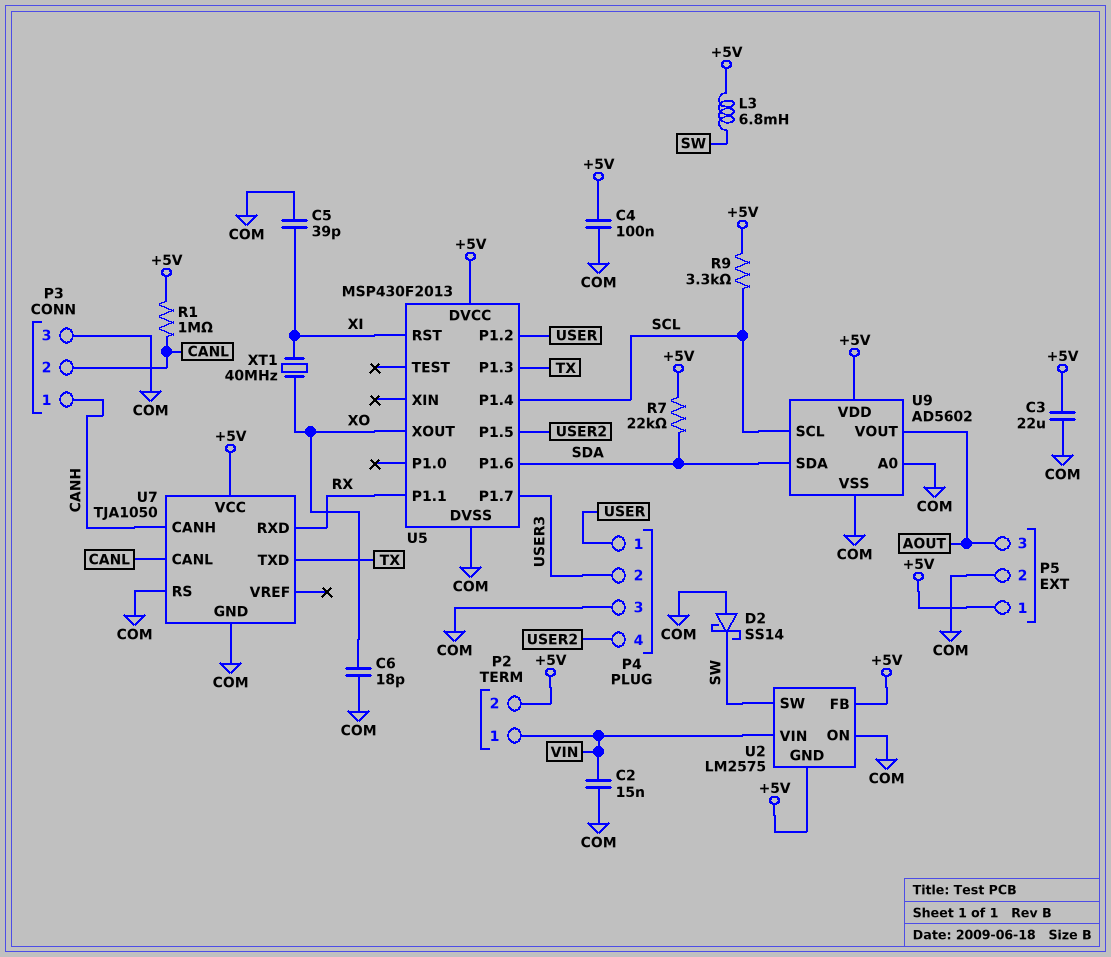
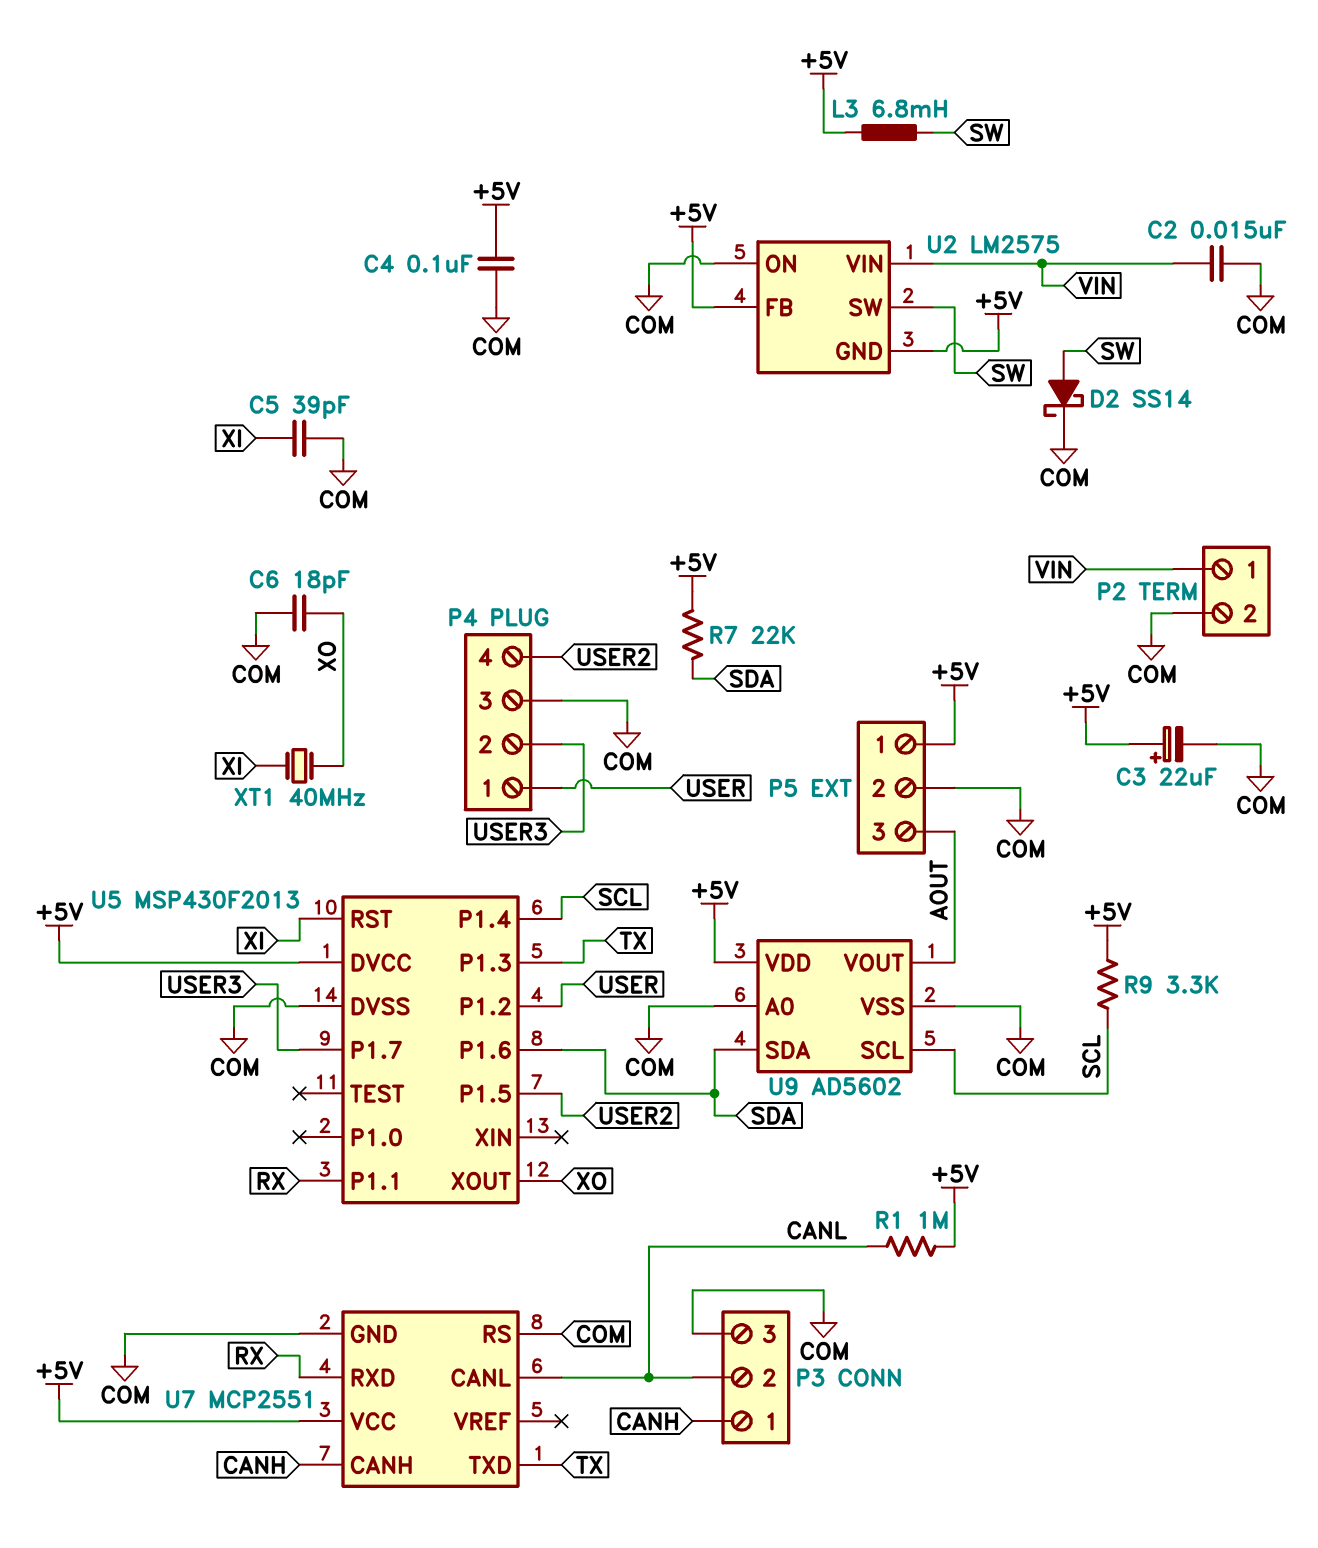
C3: 22uF (+5V, COM) -> 22uF (plus +5V, minus COM)
D2: schottky SS14 (A COM, K SW) -> schottky SS14 (A SW, K COM)
P2 pin 2: +5V -> COM
U7: TJA1050 -> MCP2551

